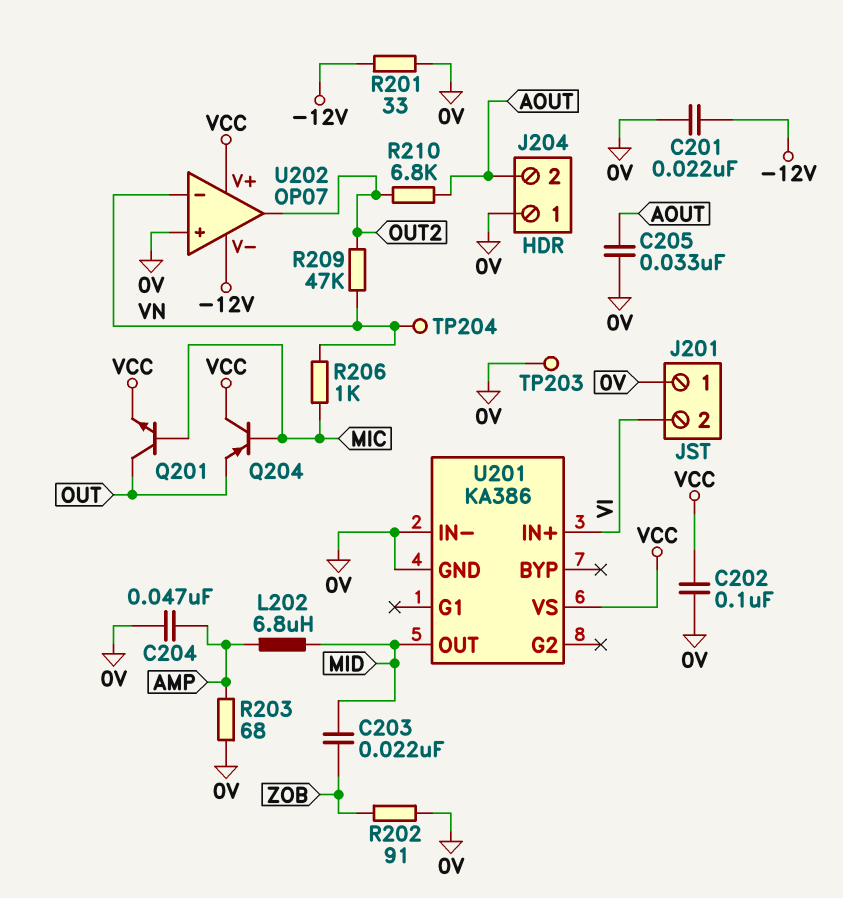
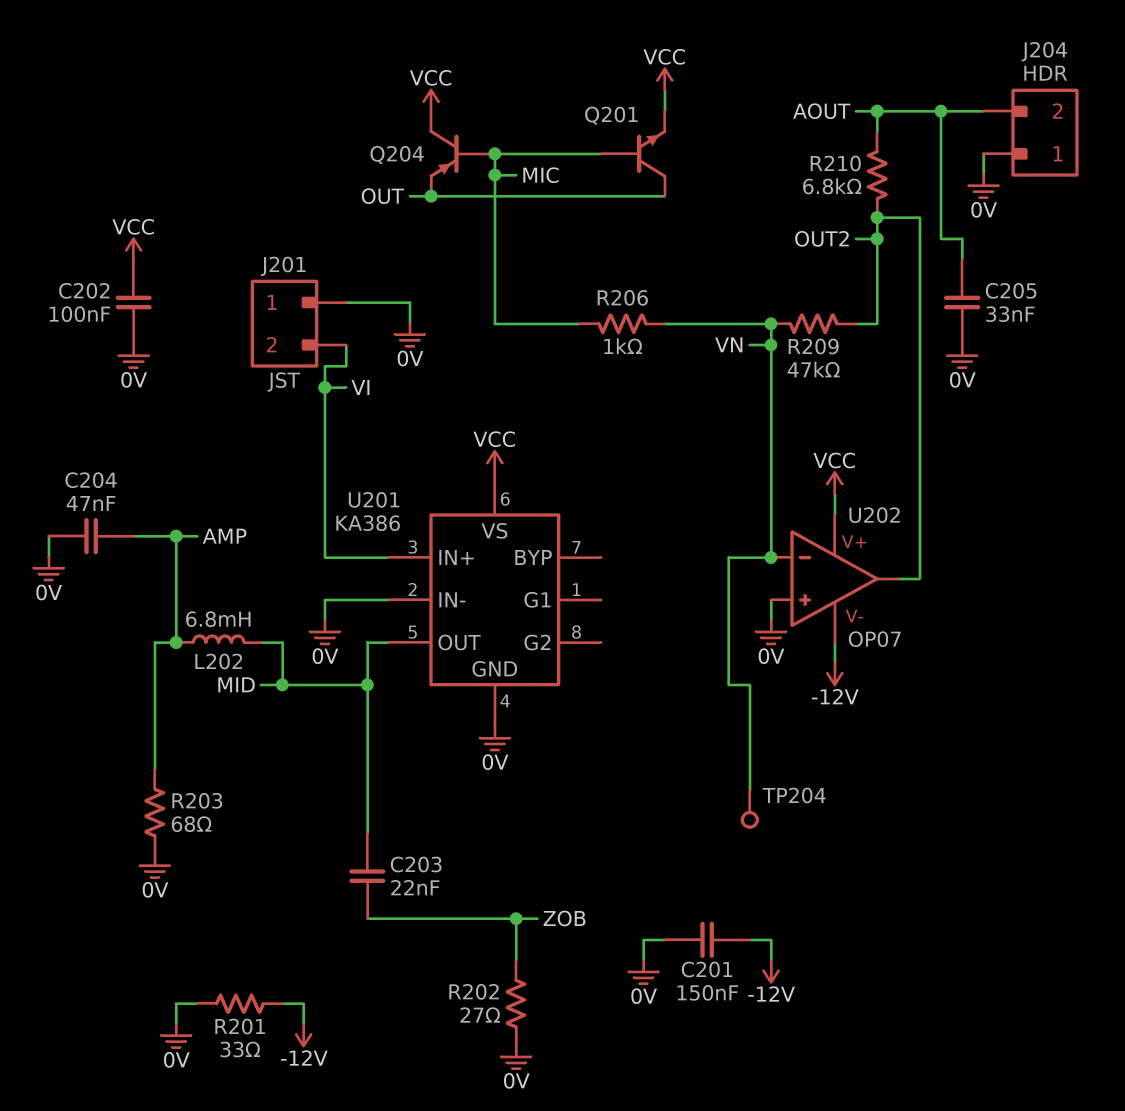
C201: 22nF (-12V, 0V) -> 150nF (-12V, 0V)
L202: 6.8uH (AMP, MID) -> 6.8mH (AMP, MID)
R202: 91 (0V, ZOB) -> 27 (0V, ZOB)
TP203: test point (0V) -> none

